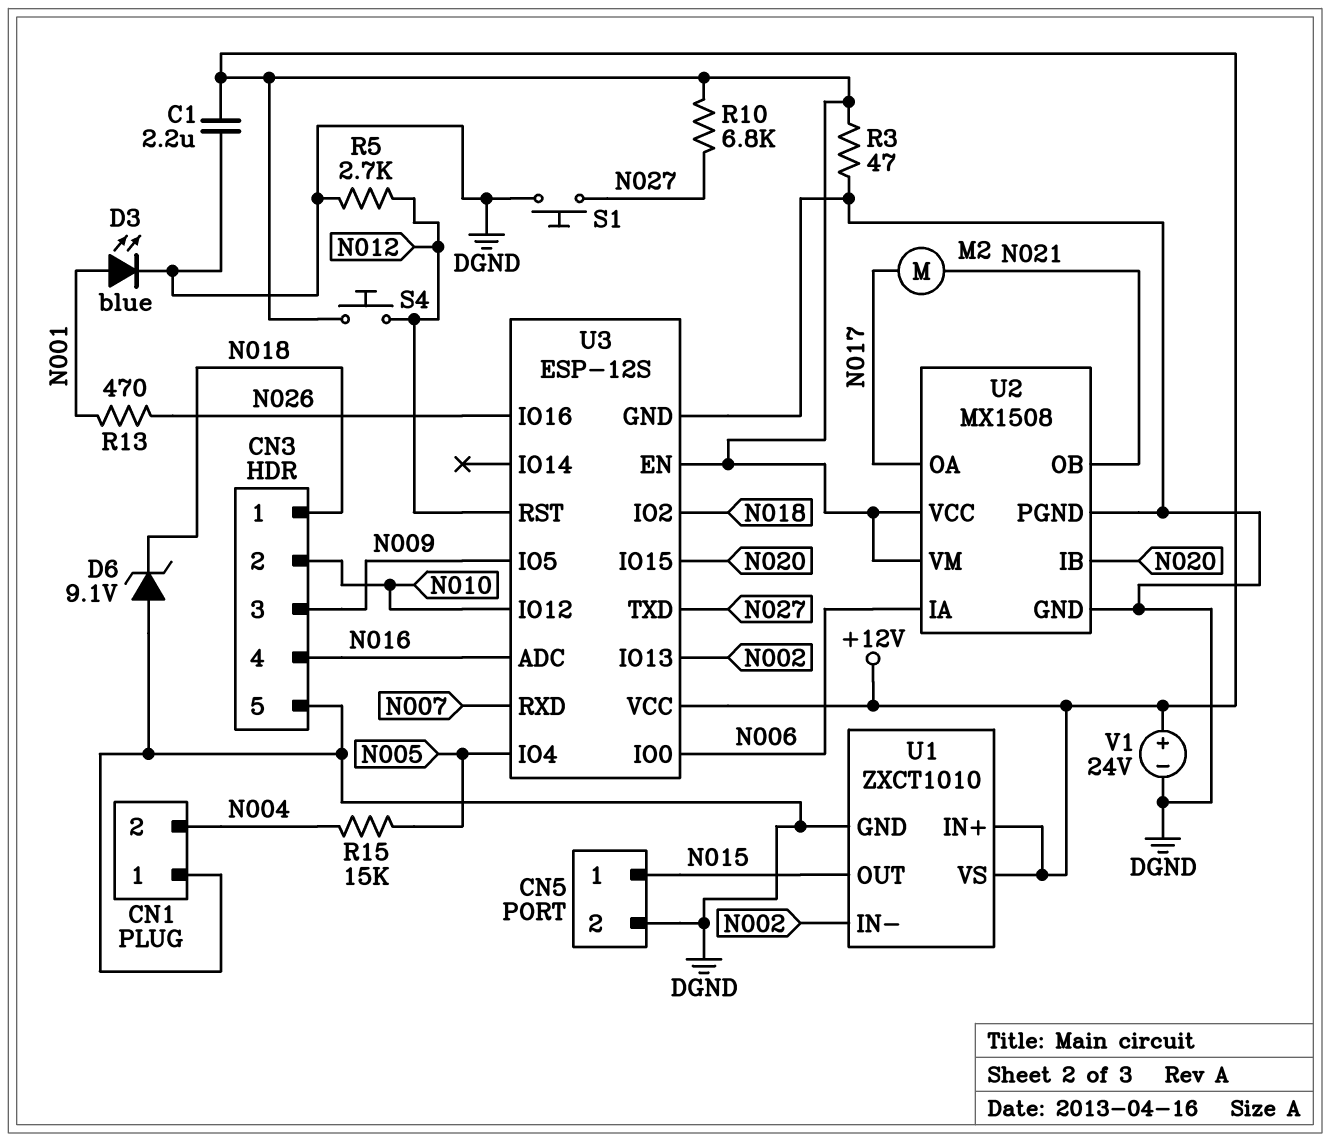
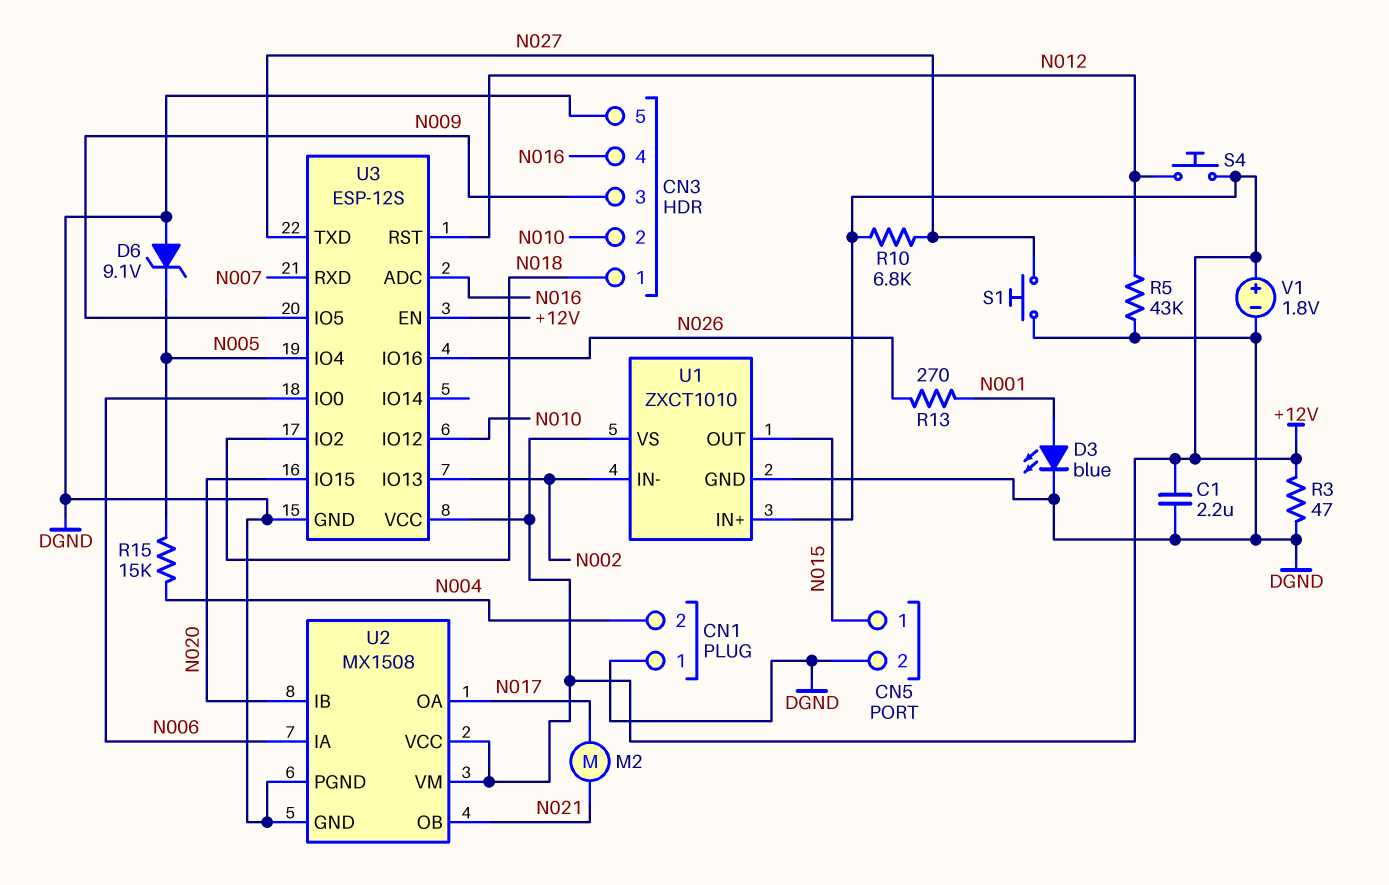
D6: zener 9.1V (A DGND, K N018) -> zener 9.1V (A DGND, K N005)
R5: 2.7k (DGND, N012) -> 43k (DGND, N012)
R13: 470 (N001, N026) -> 270 (N001, N026)
V1: 24V (plus +12V, minus DGND) -> 1.8V (plus +12V, minus DGND)

